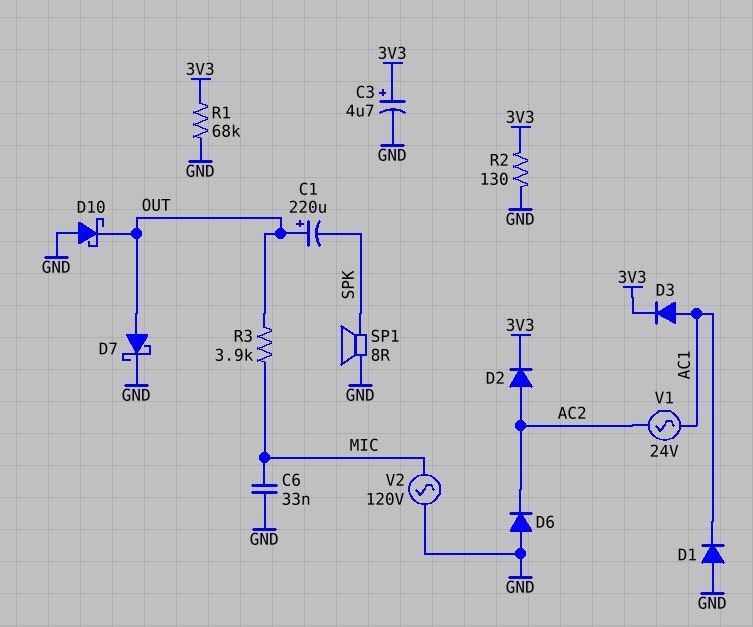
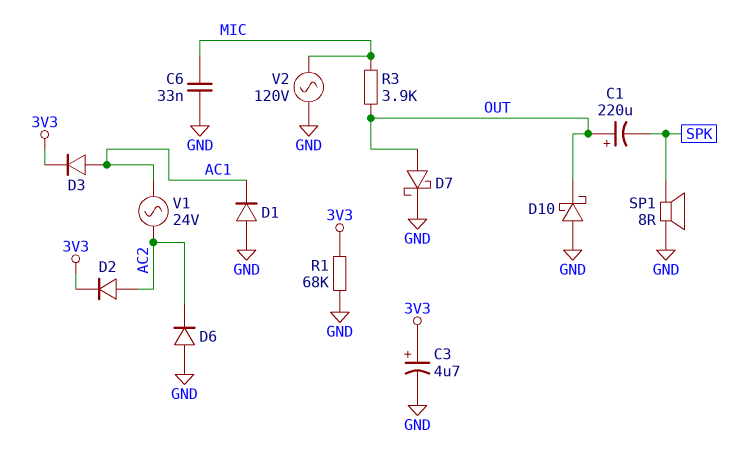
R2: 130 (3V3, GND) -> none

